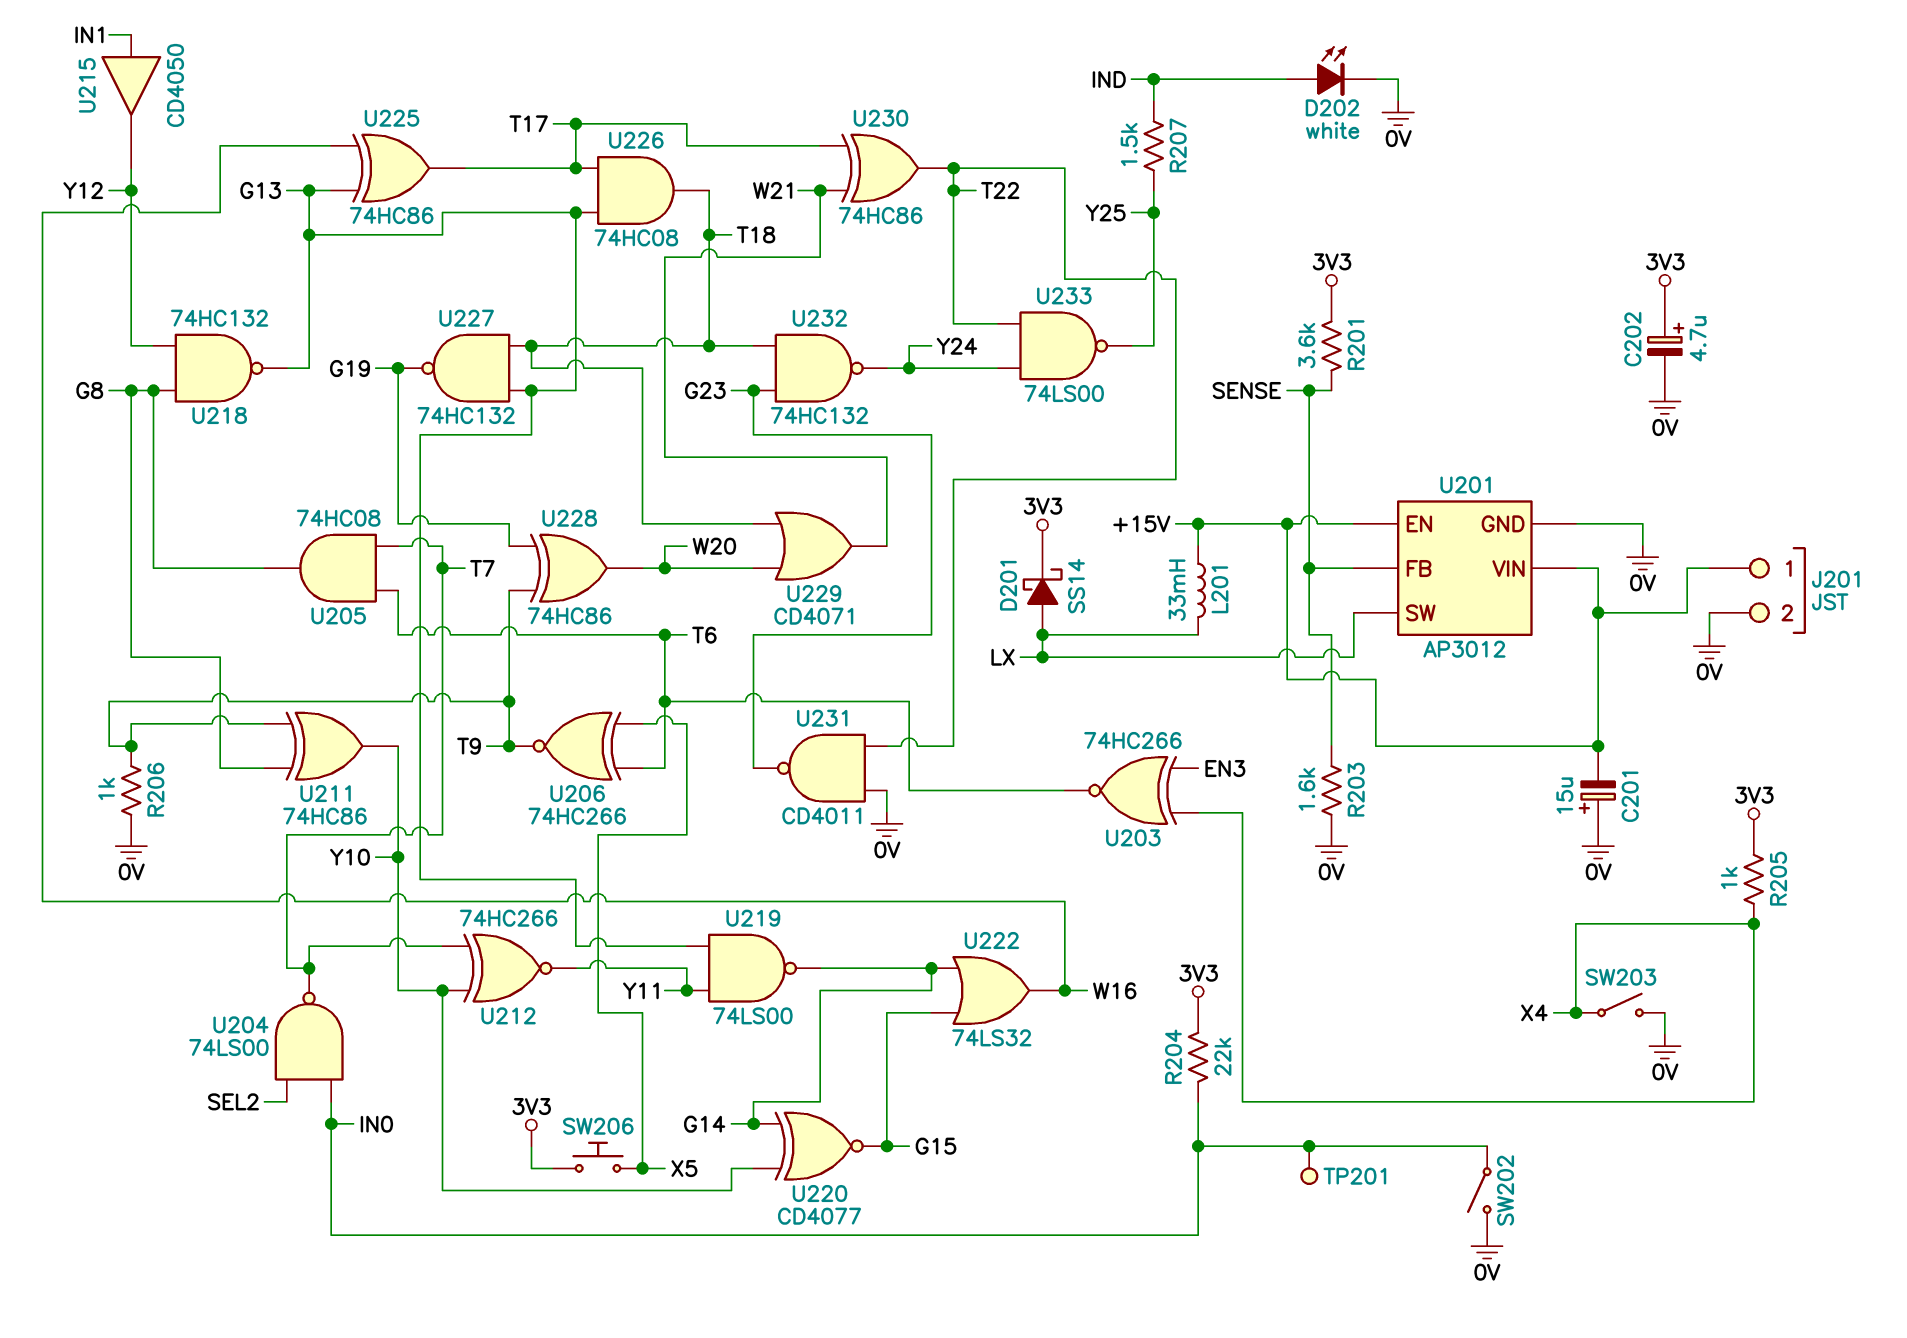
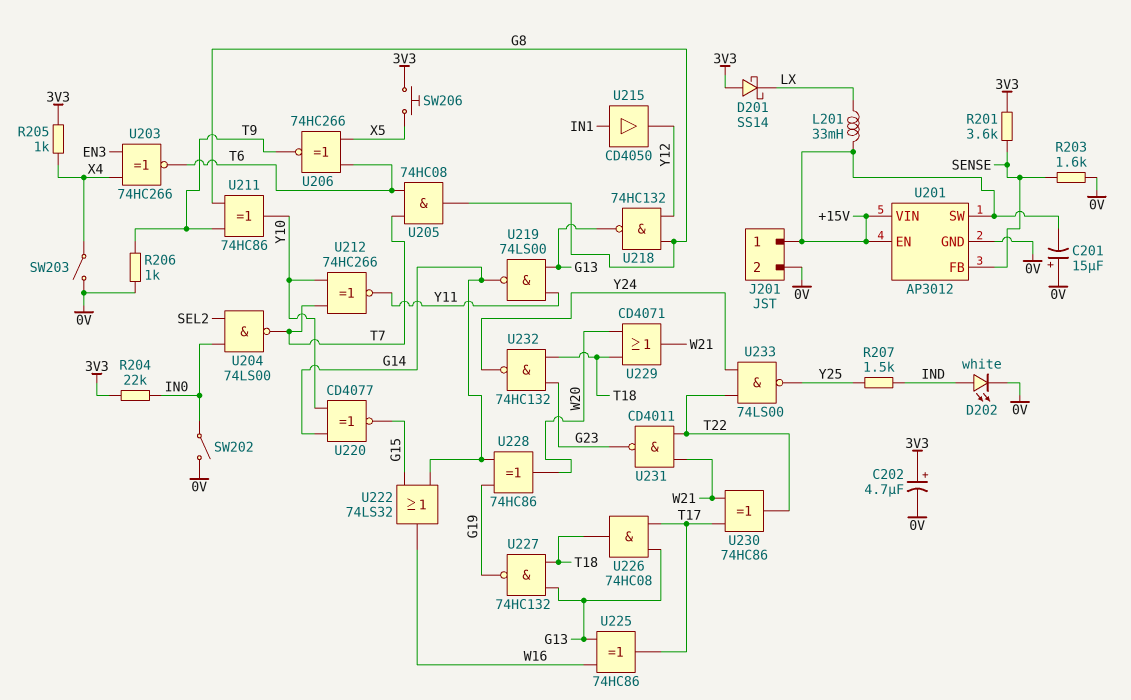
D201: schottky SS14 (A LX, K 3V3) -> schottky SS14 (A 3V3, K LX)
TP201: test point (IN0) -> none
U201 pin SW: LX -> +15V
U228: XOR 74HC86 (in G19, in T9, out W20) -> XOR 74HC86 (in G14, in G19, out W20)
U231: NAND CD4011 (in 0V, in T22, out G23) -> NAND CD4011 (in T22, in W21, out G23)

